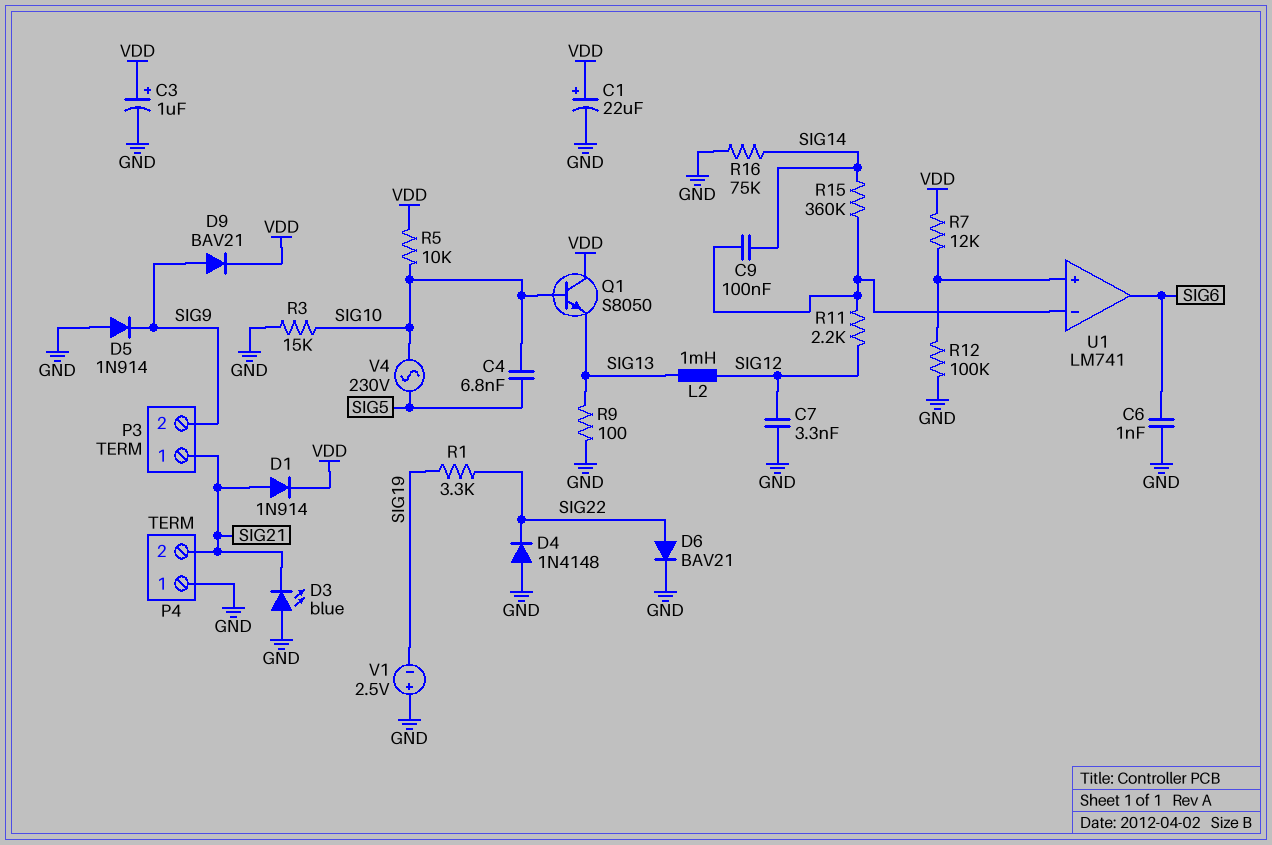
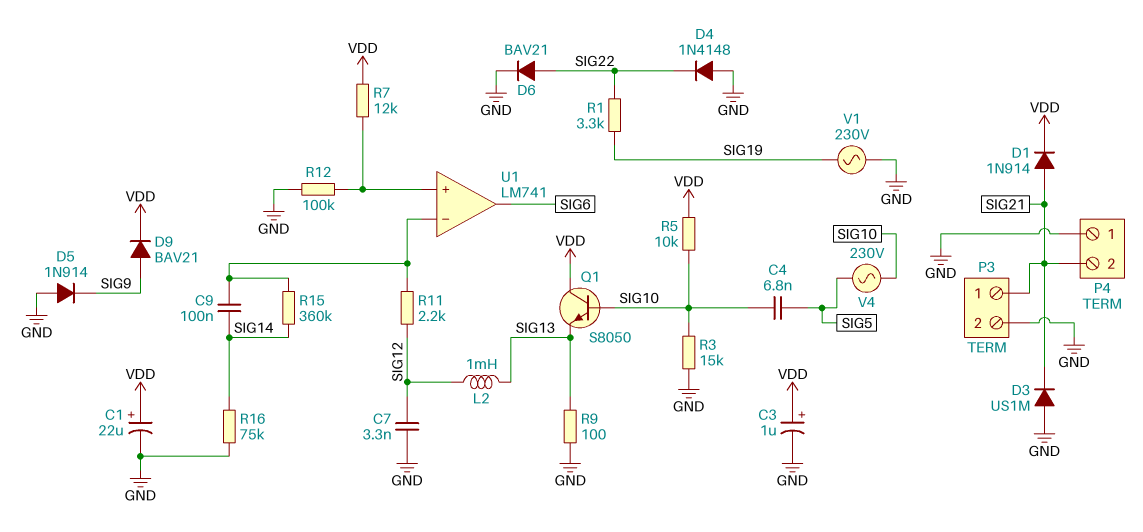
C6: 1nF (GND, SIG6) -> none
D3: LED blue (A GND, K SIG21) -> diode US1M (A GND, K SIG21)
P3 pin 2: SIG9 -> GND
V1: 2.5V (plus GND, minus SIG19) -> AC 230V (GND, SIG19)

